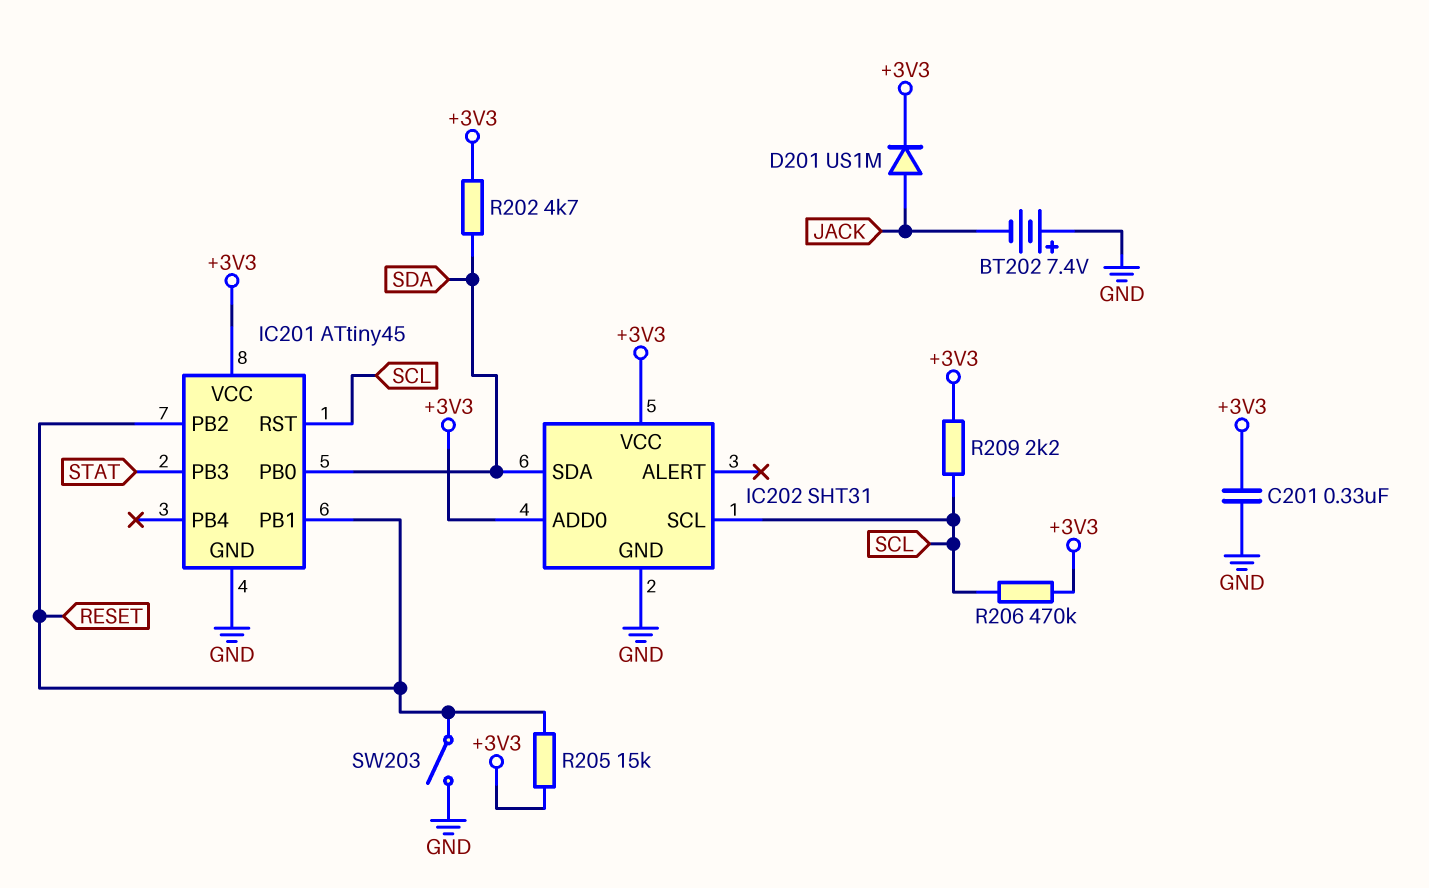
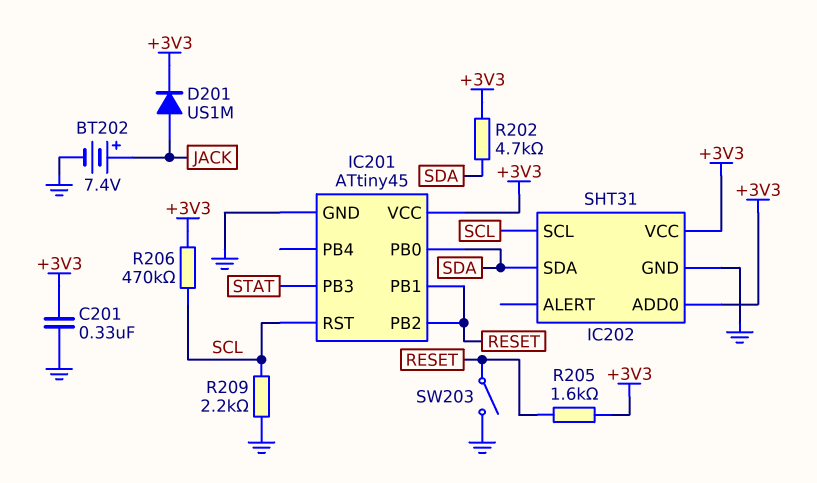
BT202: 7.4V (plus GND, minus JACK) -> 7.4V (plus JACK, minus GND)
R205: 15k (+3V3, RESET) -> 1.6k (+3V3, RESET)
R209: 2.2k (+3V3, SCL) -> 2.2k (GND, SCL)

